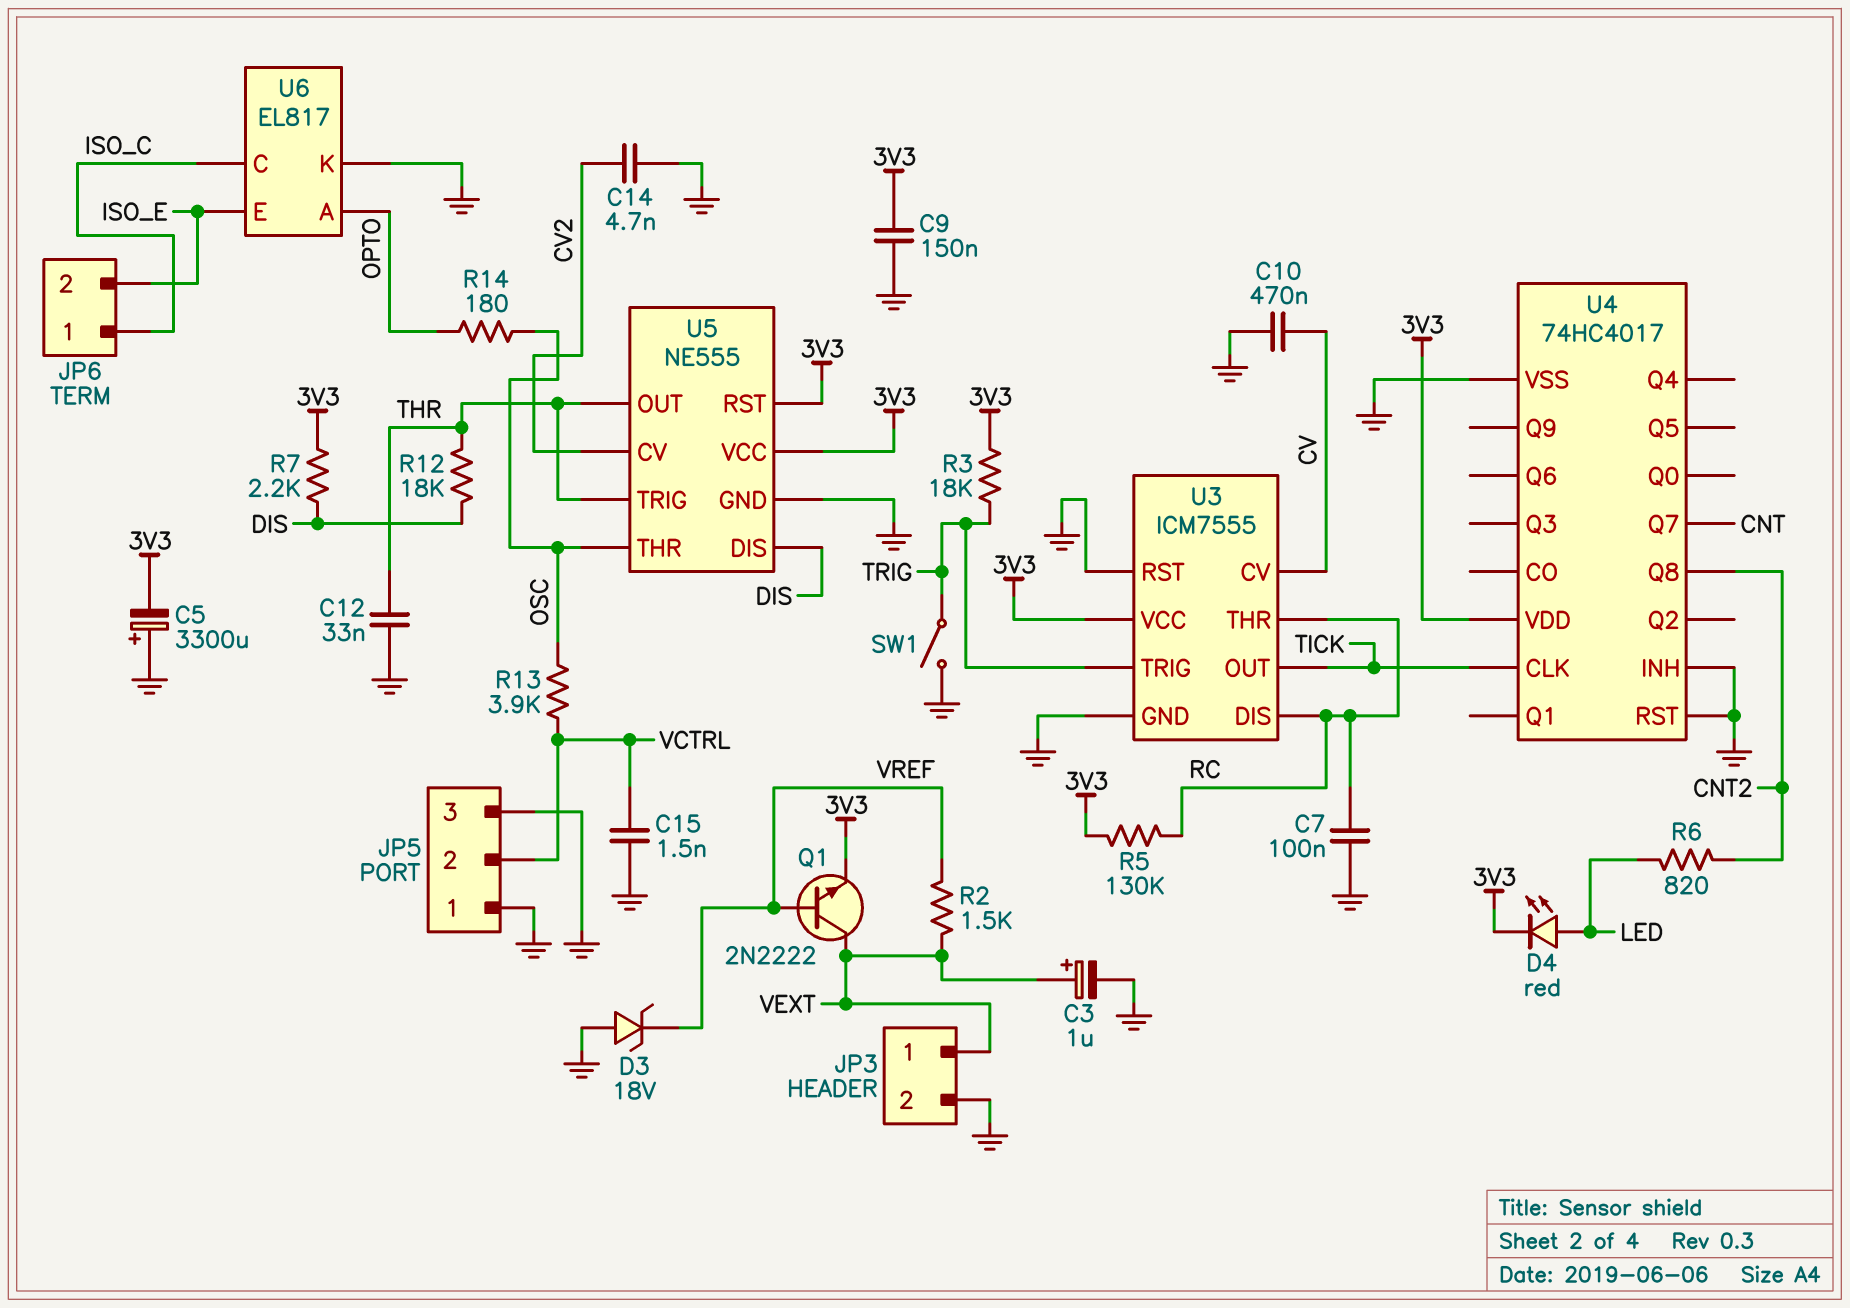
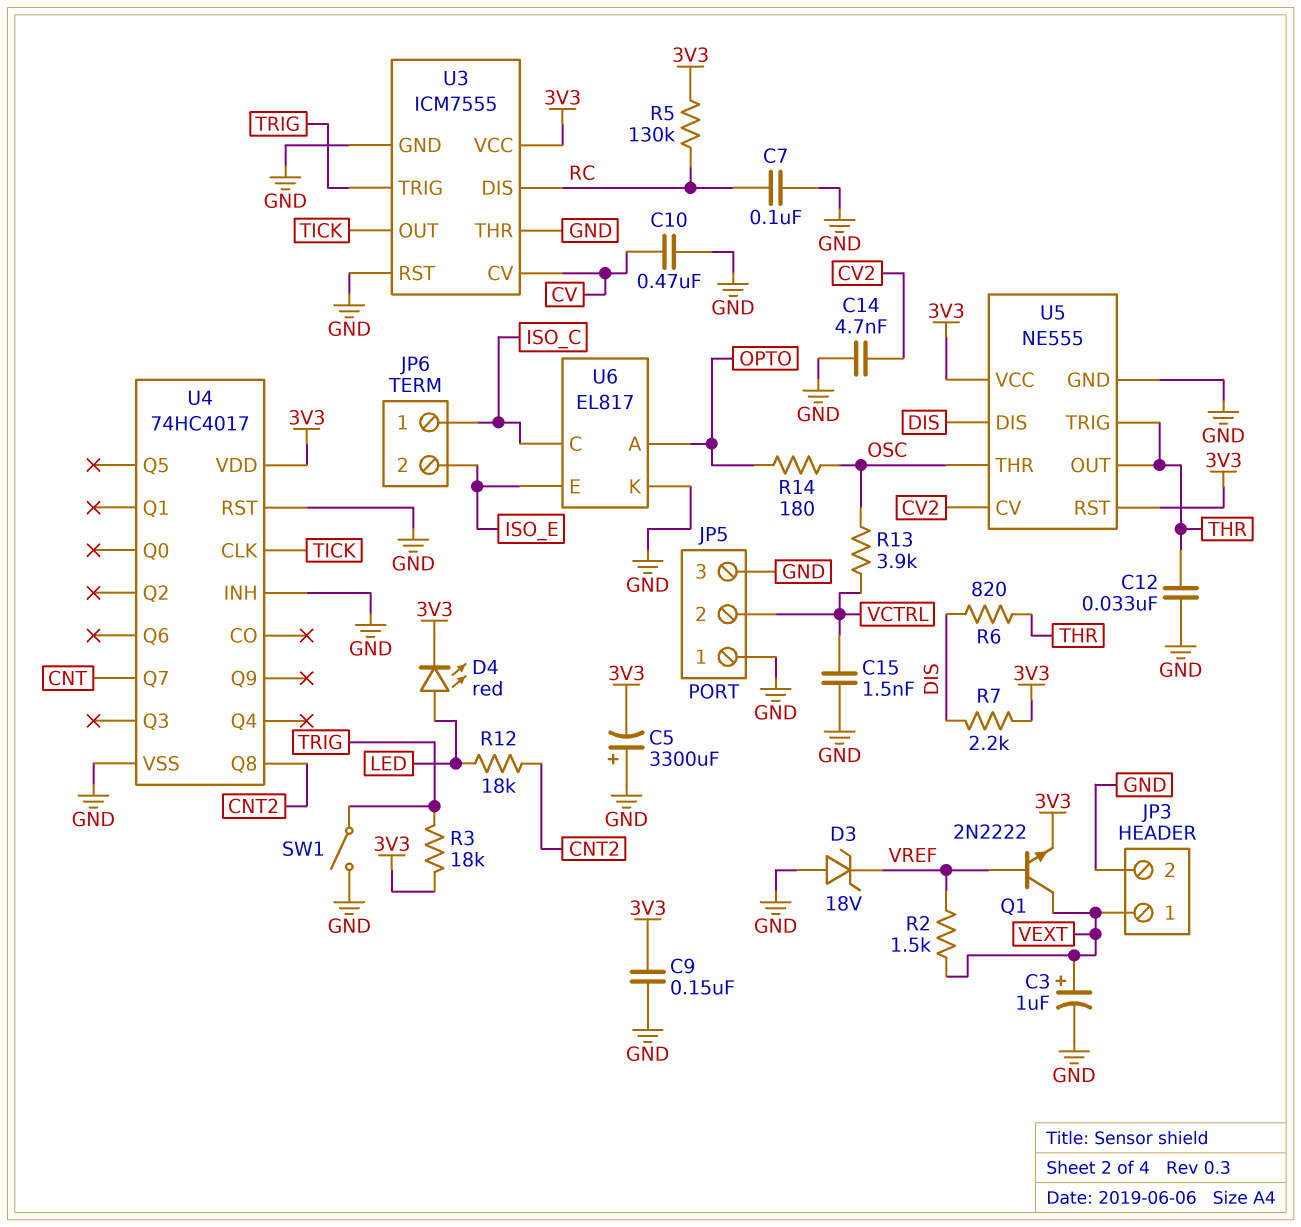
R6: 820 (CNT2, LED) -> 820 (DIS, THR)
R12: 18k (DIS, THR) -> 18k (CNT2, LED)
U3 pin THR: RC -> GND

